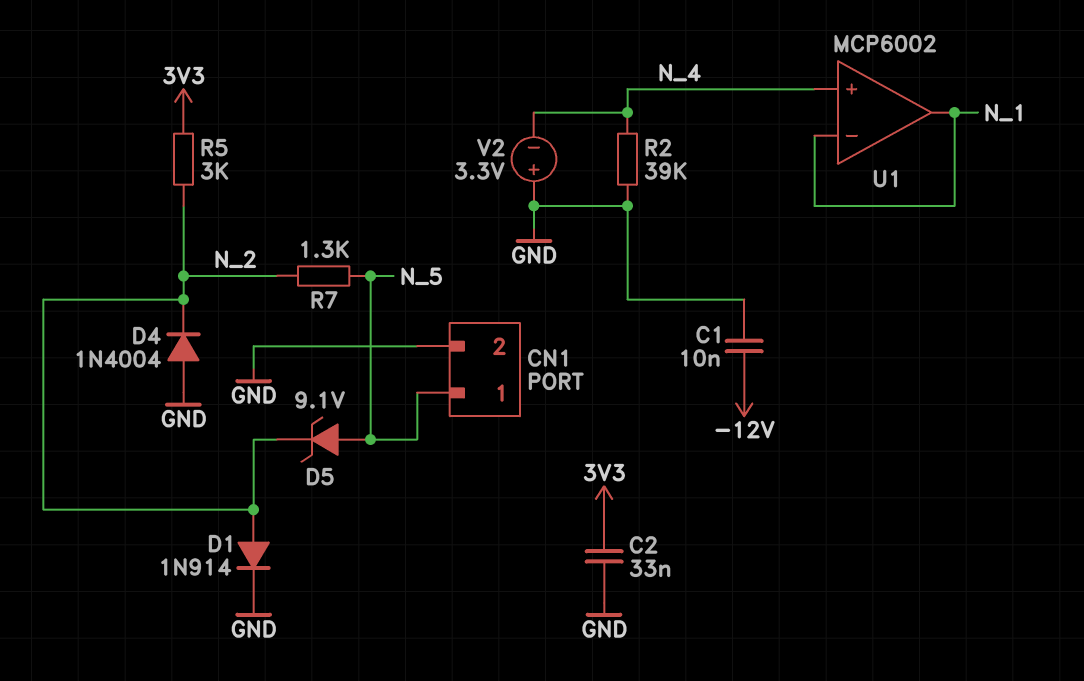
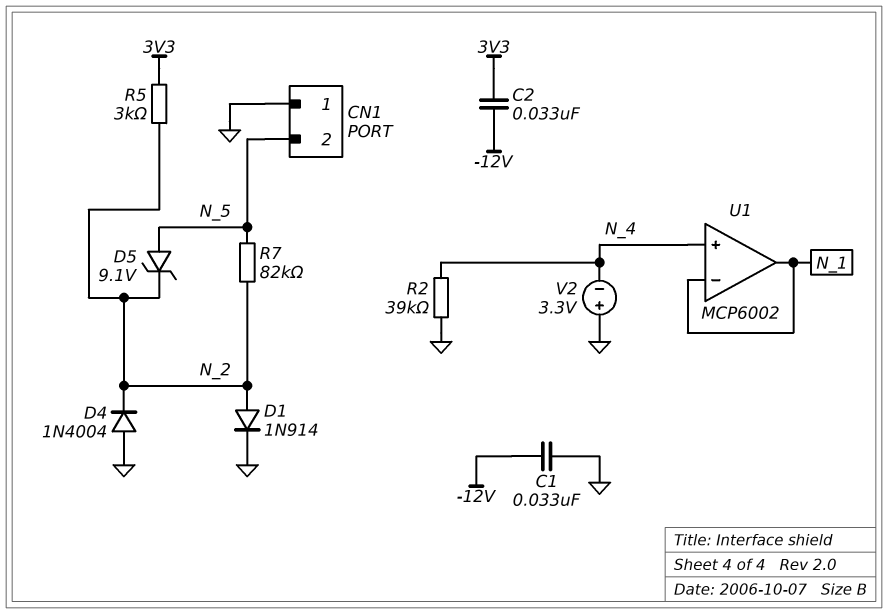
C1: 10nF (-12V, GND) -> 33nF (-12V, GND)
C2: 33nF (3V3, GND) -> 33nF (-12V, 3V3)
CN1 pin 1: N_5 -> GND
CN1 pin 2: GND -> N_5
R7: 1.3k (N_2, N_5) -> 82k (N_2, N_5)

